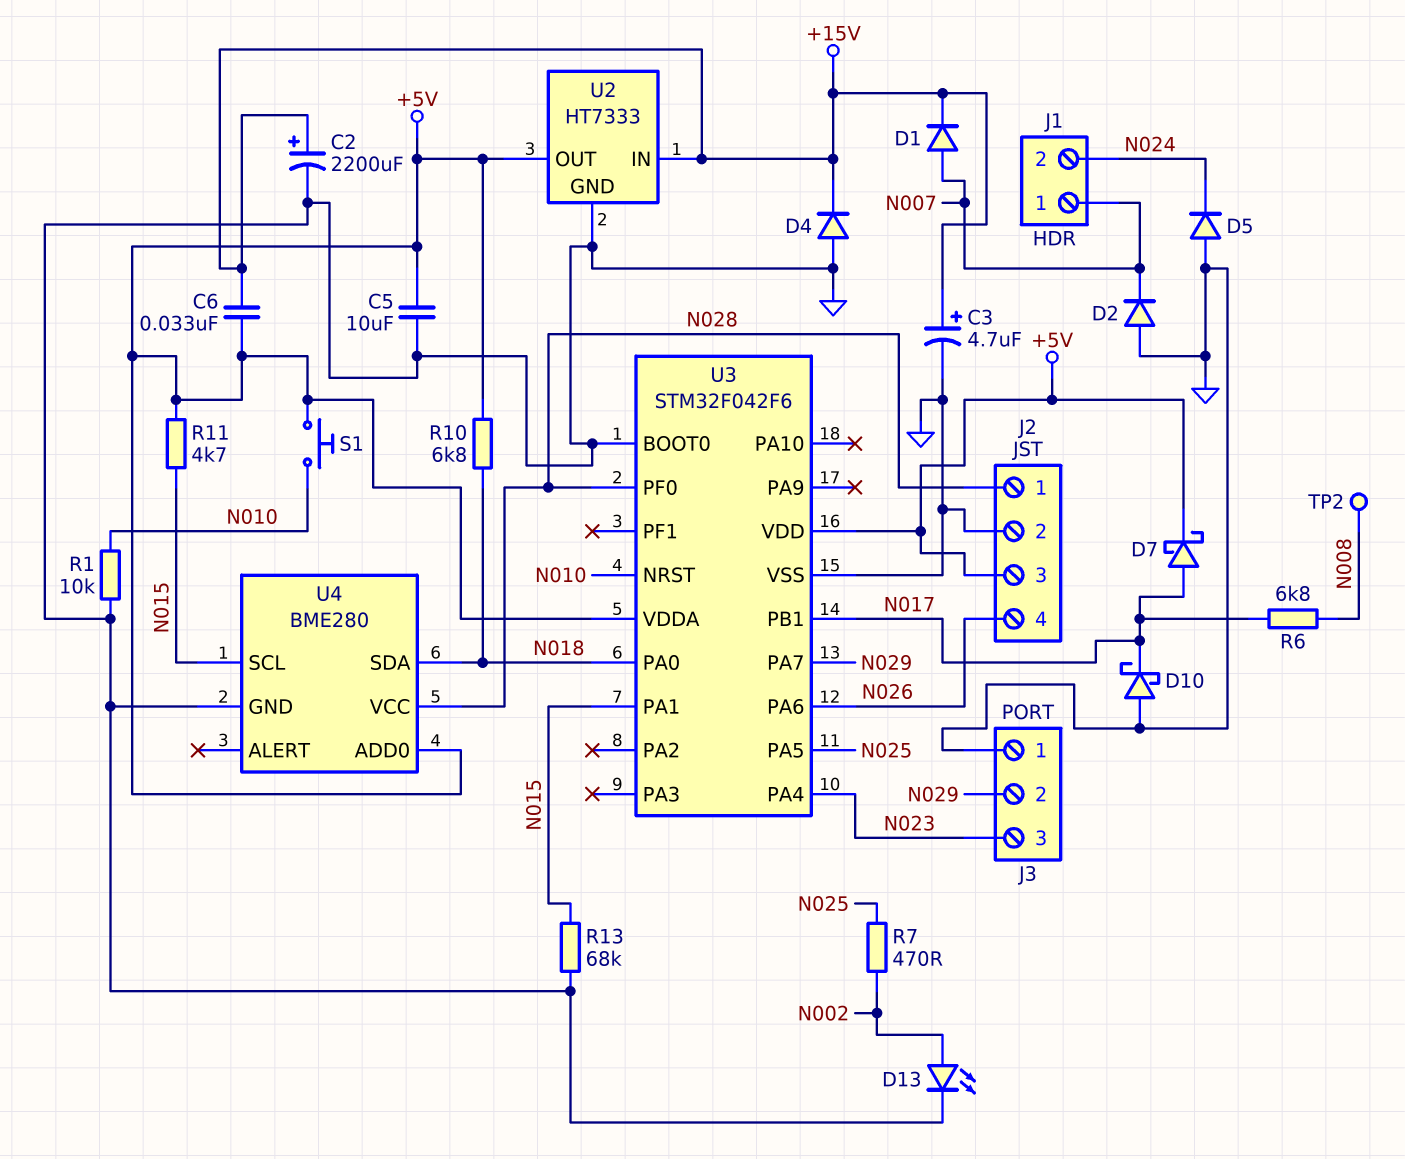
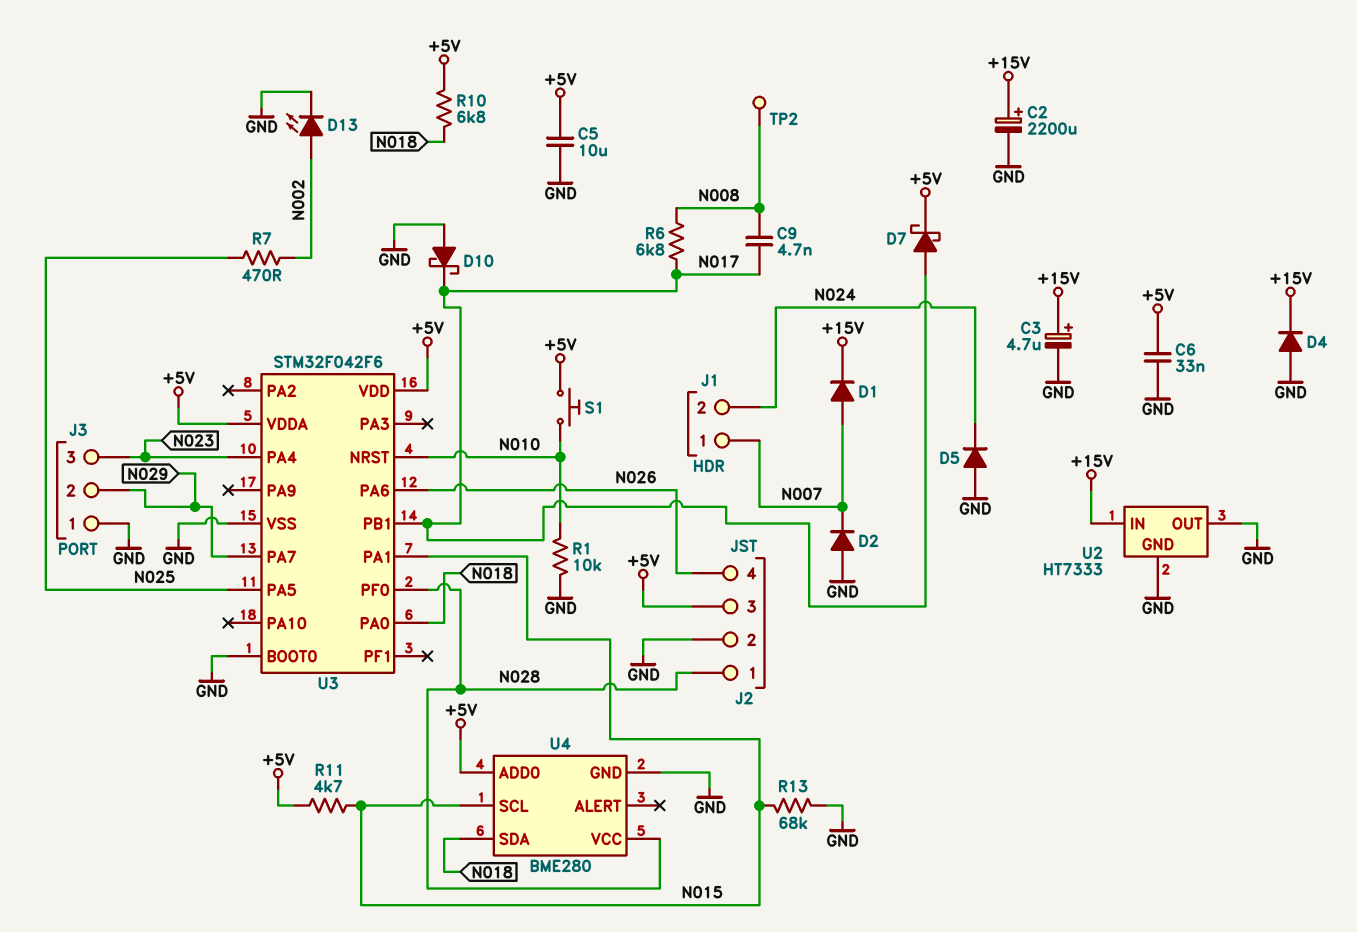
C6: 33nF (+5V, +15V) -> 33nF (+5V, GND)
C9: none -> 4.7nF (N008, N017)
U2 pin OUT: +5V -> GND

